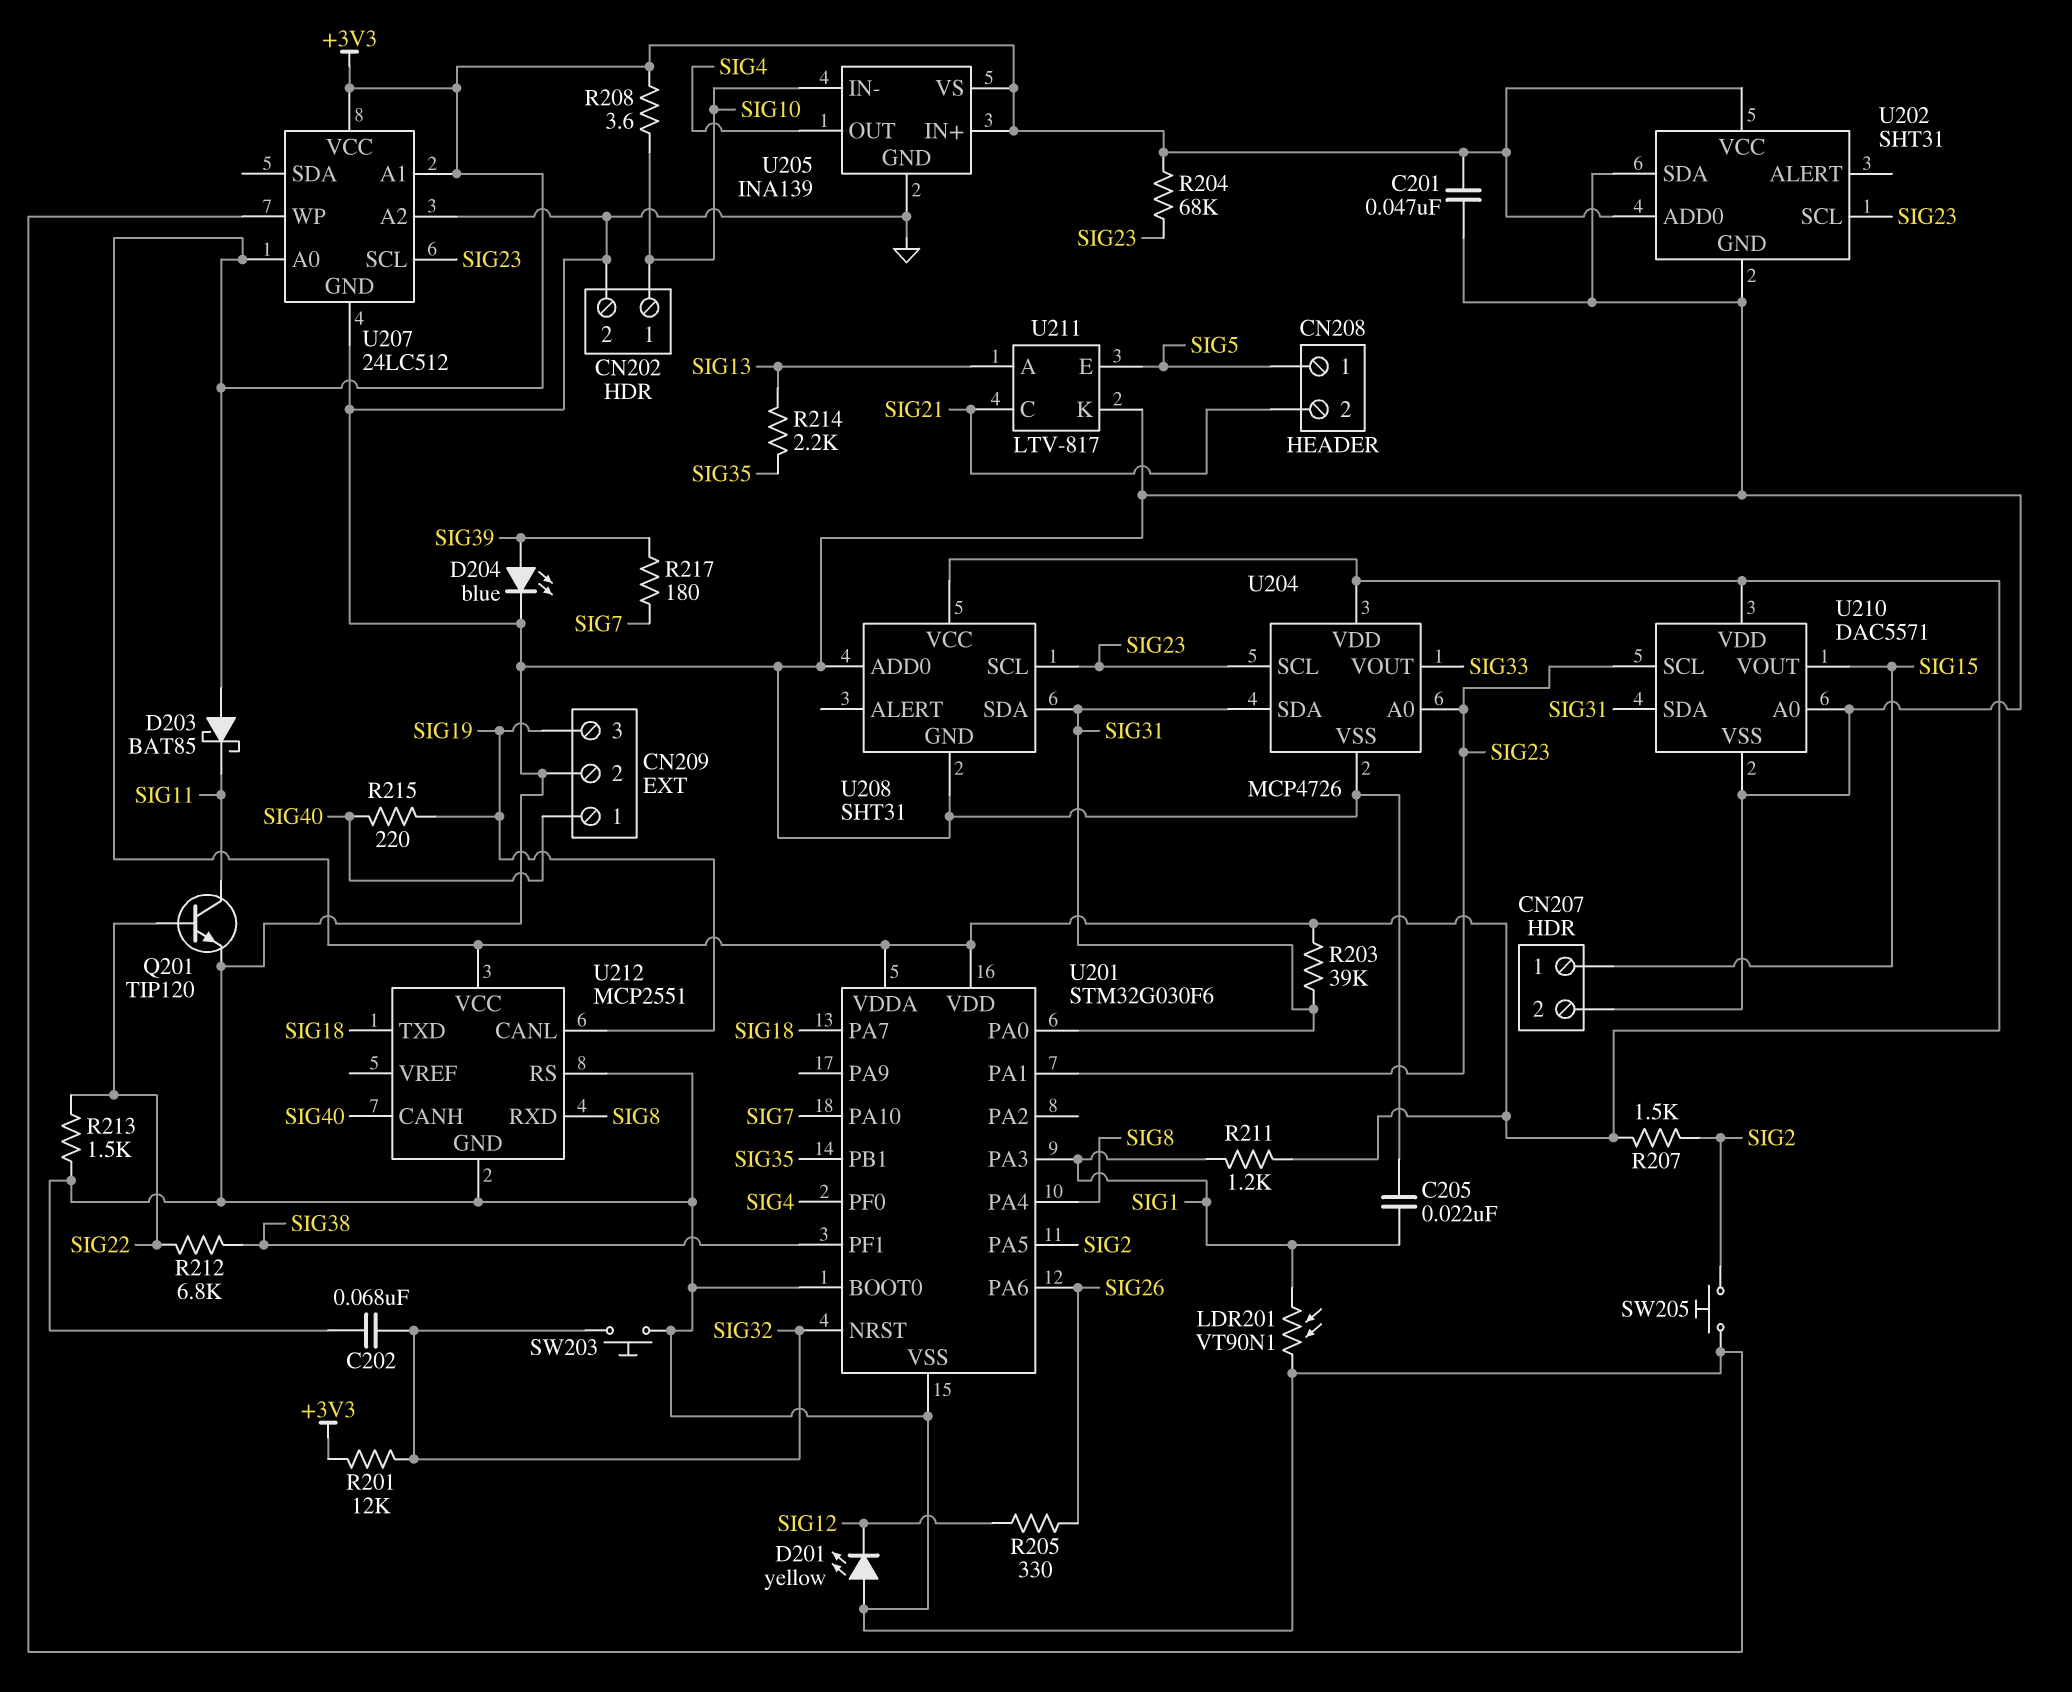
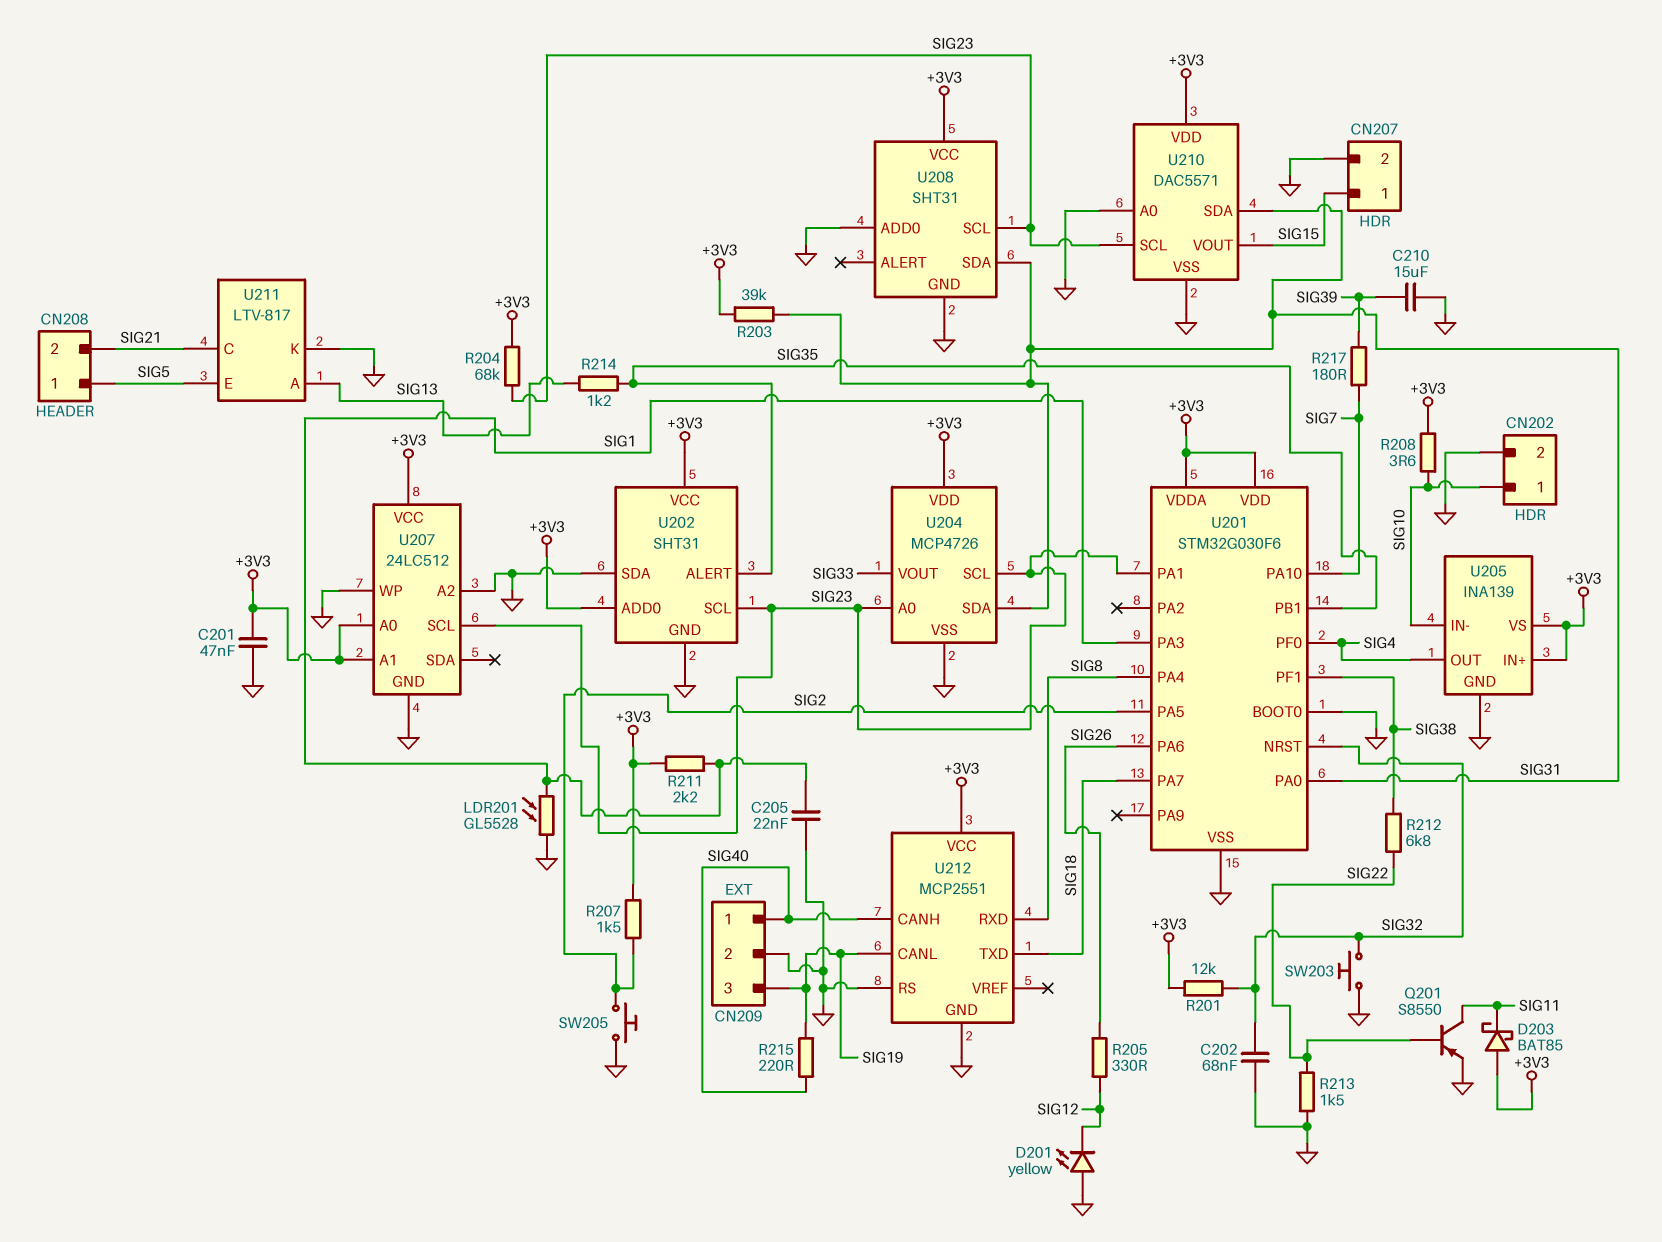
C210: none -> 15uF (GND, SIG39)
D204: LED blue (A SIG39, K GND) -> none
LDR201: VT90N1 (GND, SIG1) -> GL5528 (GND, SIG1)
Q201: NPN TIP120 (B SIG22, C SIG11, E GND) -> PNP S8550 (B SIG22, C SIG11, E GND)
R211: 1.2k (+3V3, SIG1) -> 2.2k (+3V3, SIG1)
R214: 2.2k (SIG13, SIG35) -> 1.2k (SIG13, SIG35)
U202 pin ALERT: none -> SIG35

